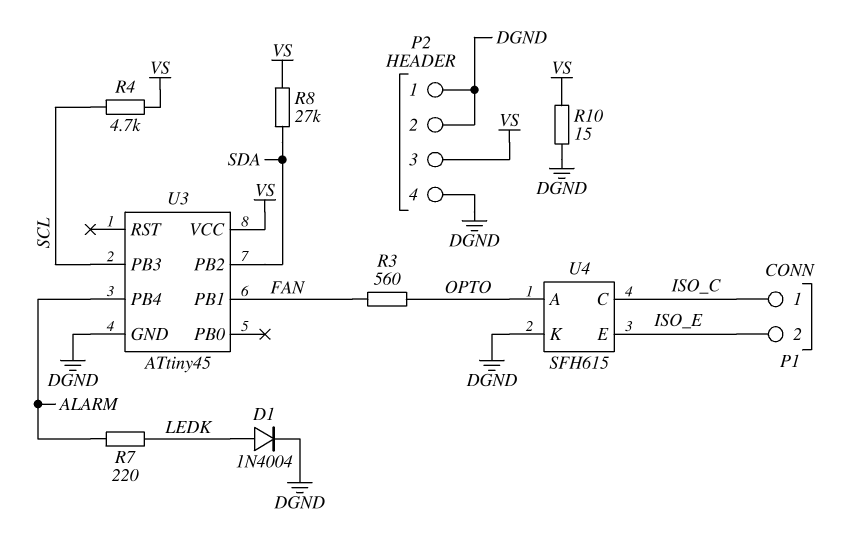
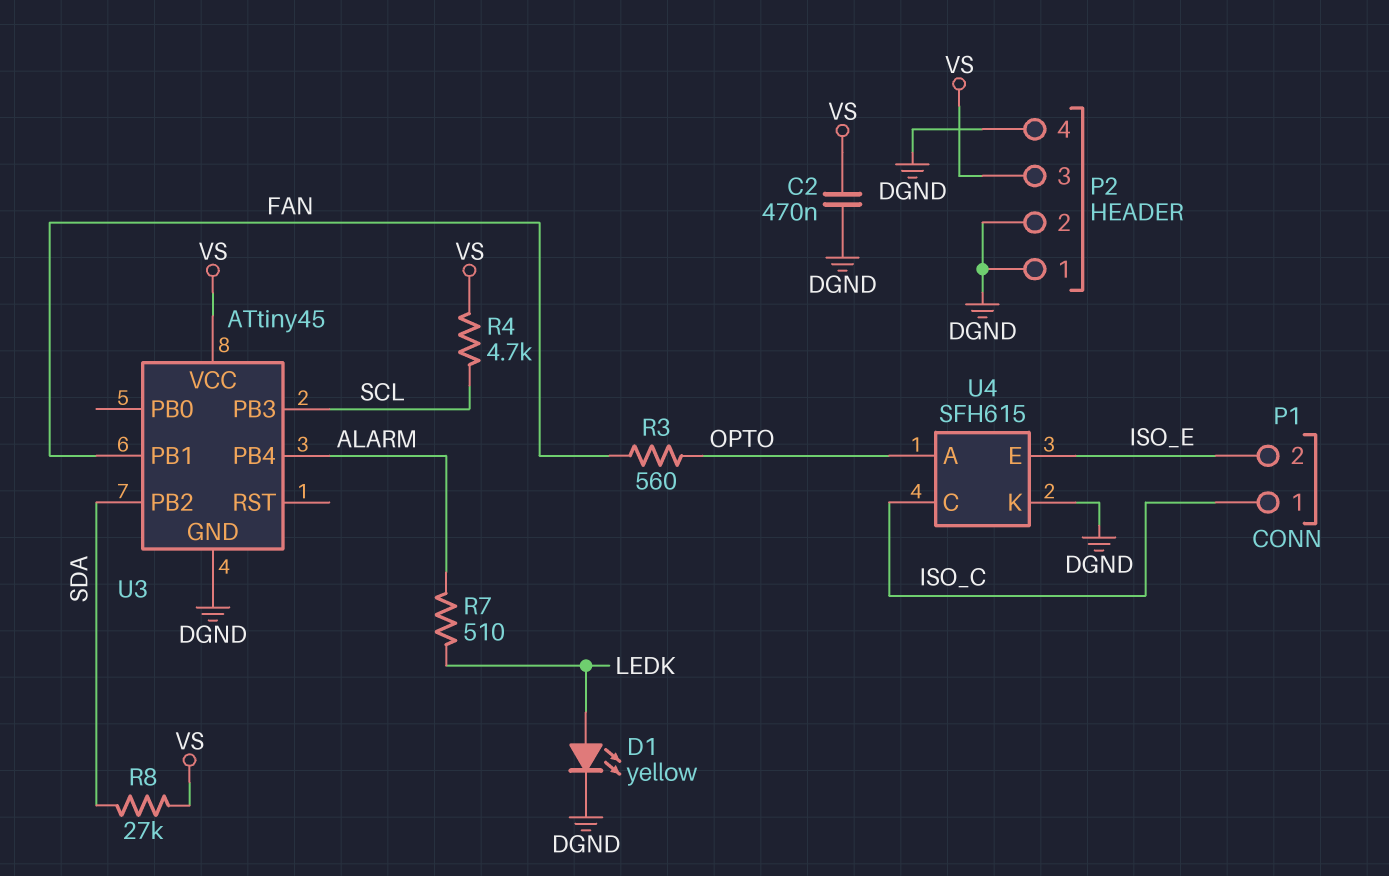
C2: none -> 470nF (DGND, VS)
D1: diode 1N4004 (A LEDK, K DGND) -> LED yellow (A LEDK, K DGND)
R7: 220 (ALARM, LEDK) -> 510 (ALARM, LEDK)
R10: 15 (DGND, VS) -> none

